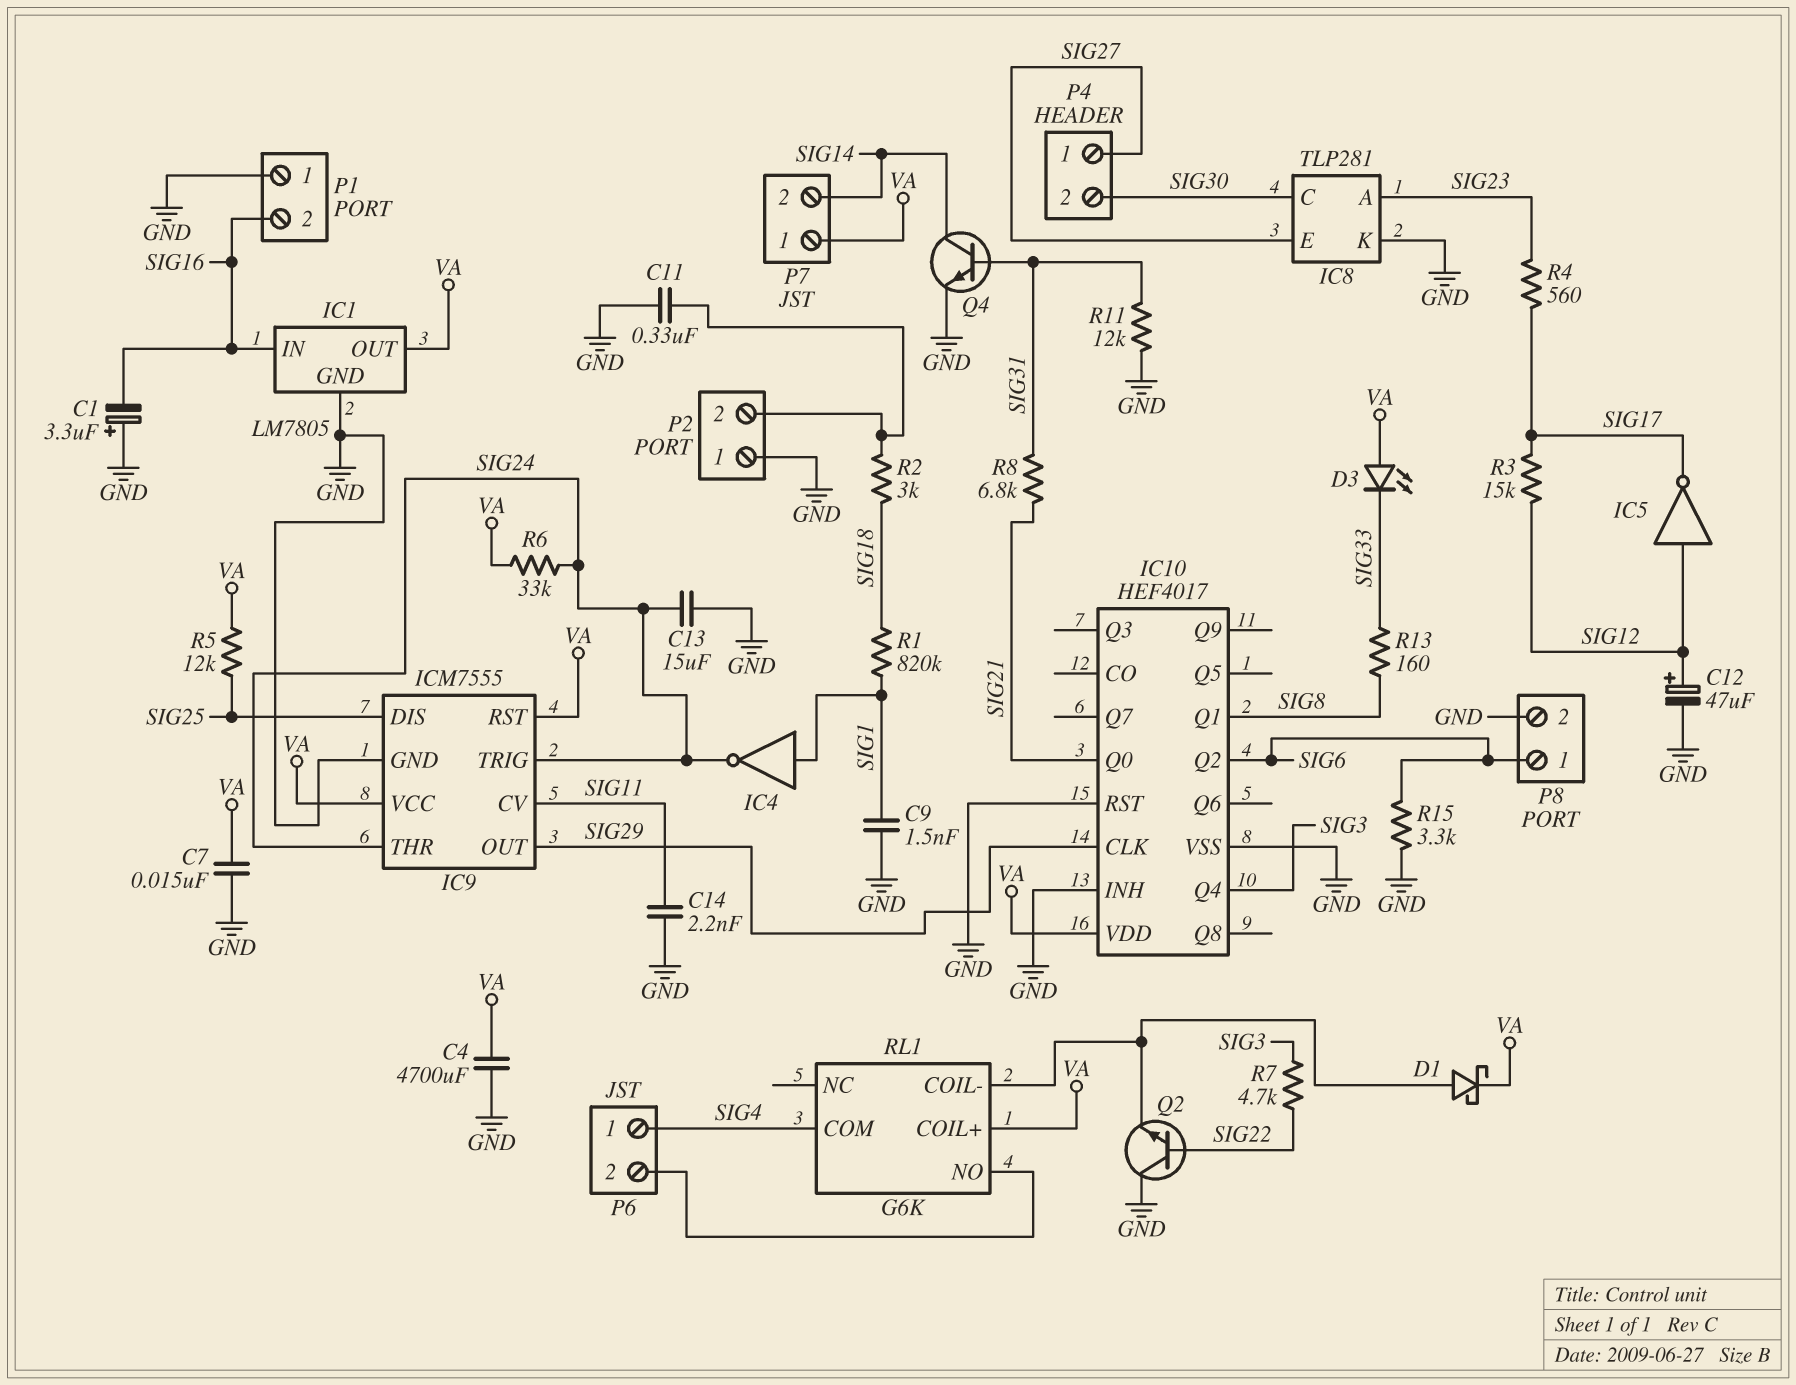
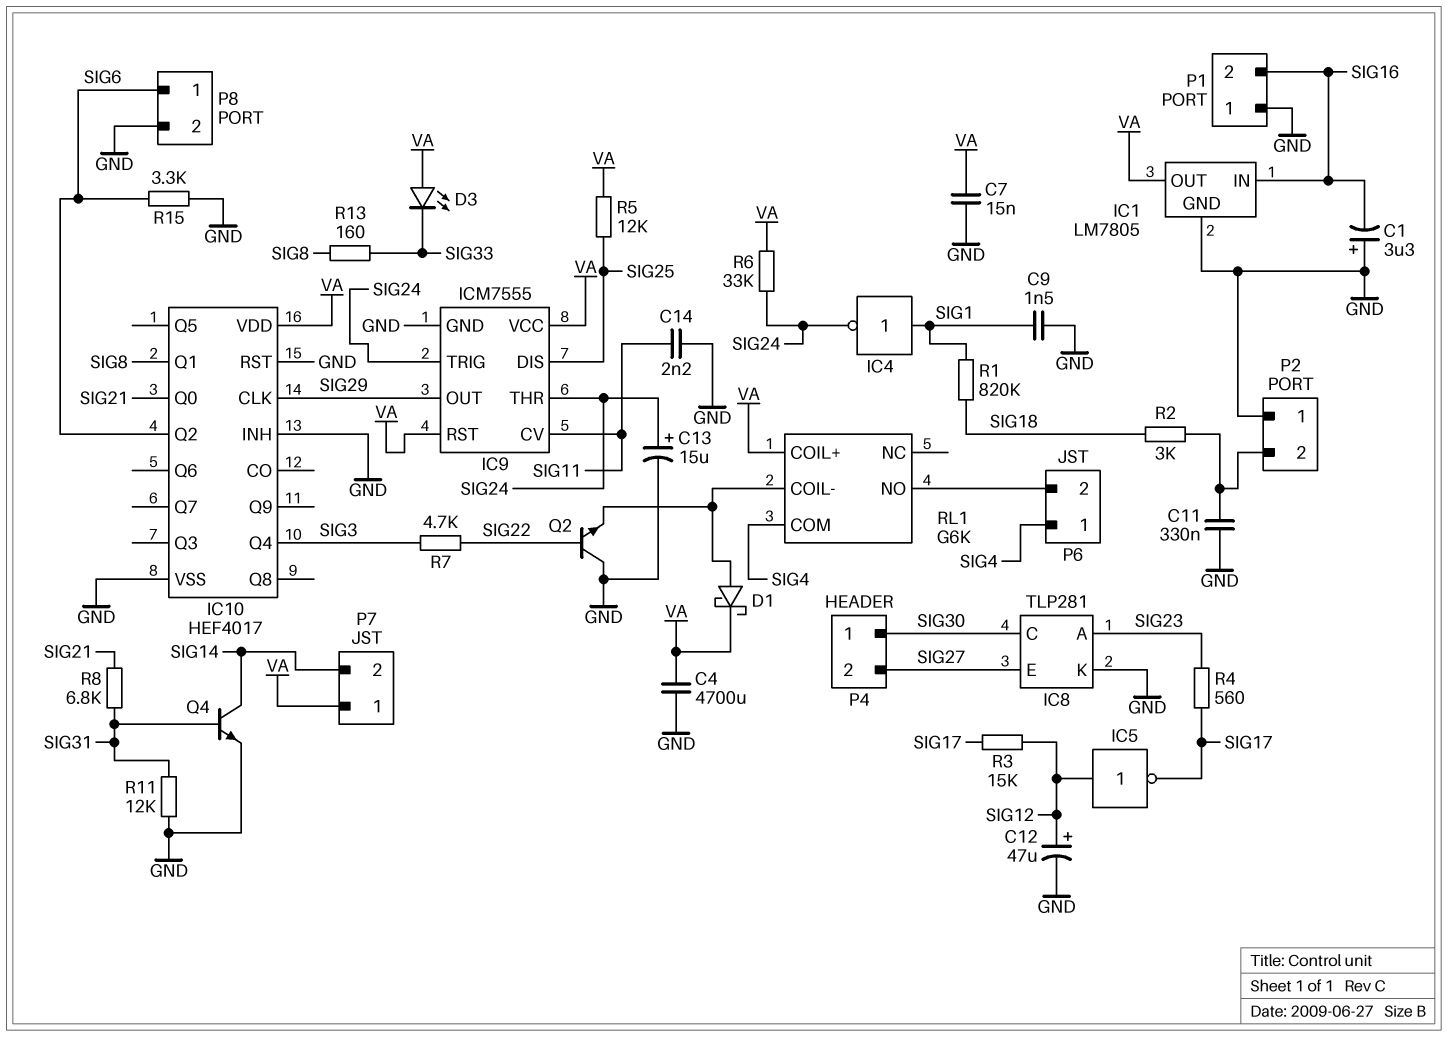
C13: 15uF (GND, SIG24) -> 15uF (plus SIG24, minus GND)
P4 pin 1: SIG27 -> SIG30
P4 pin 2: SIG30 -> SIG27

